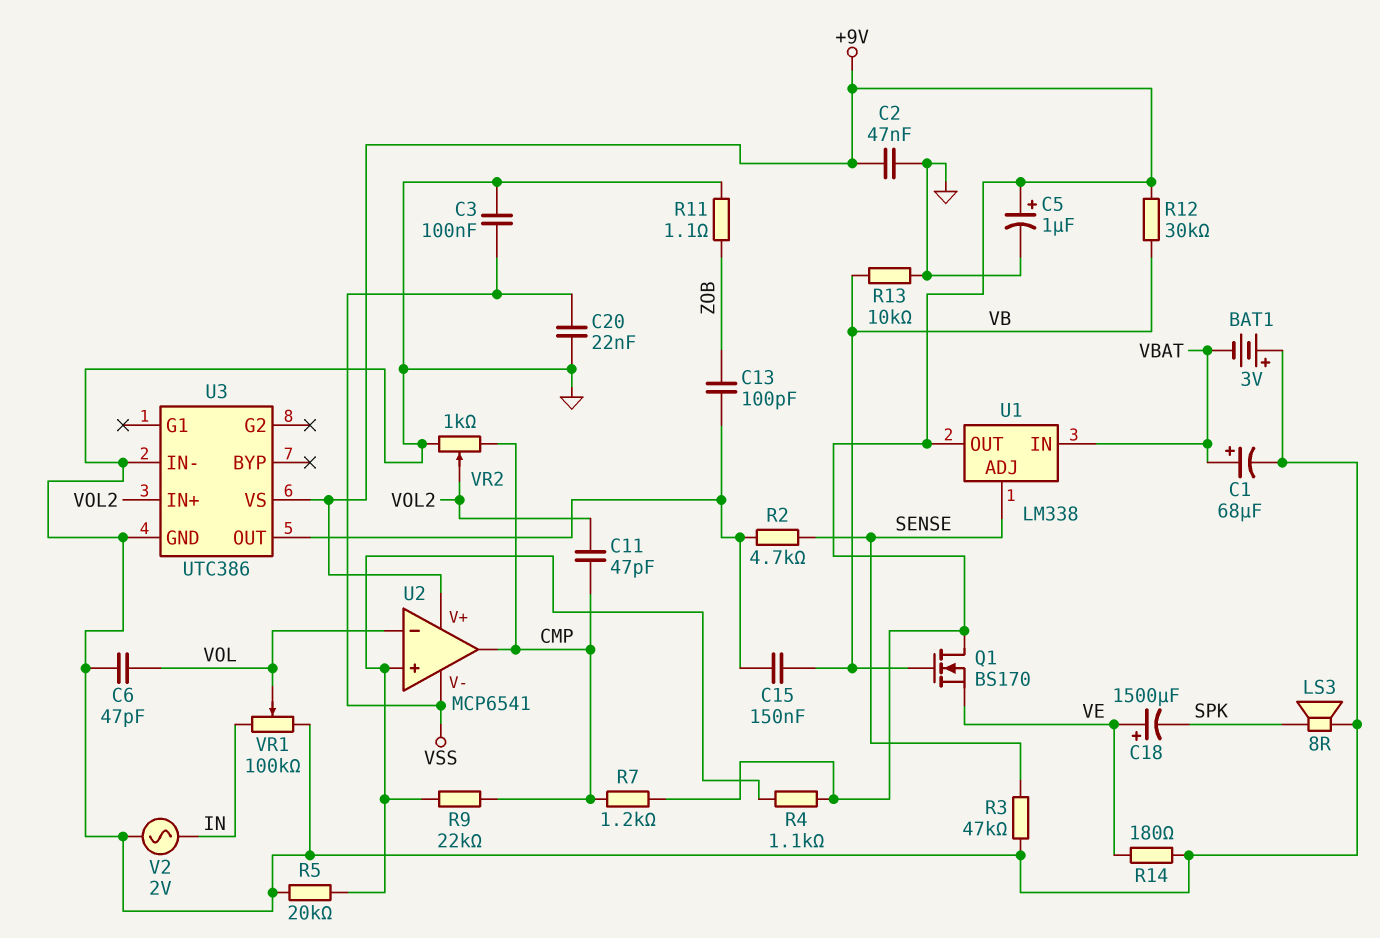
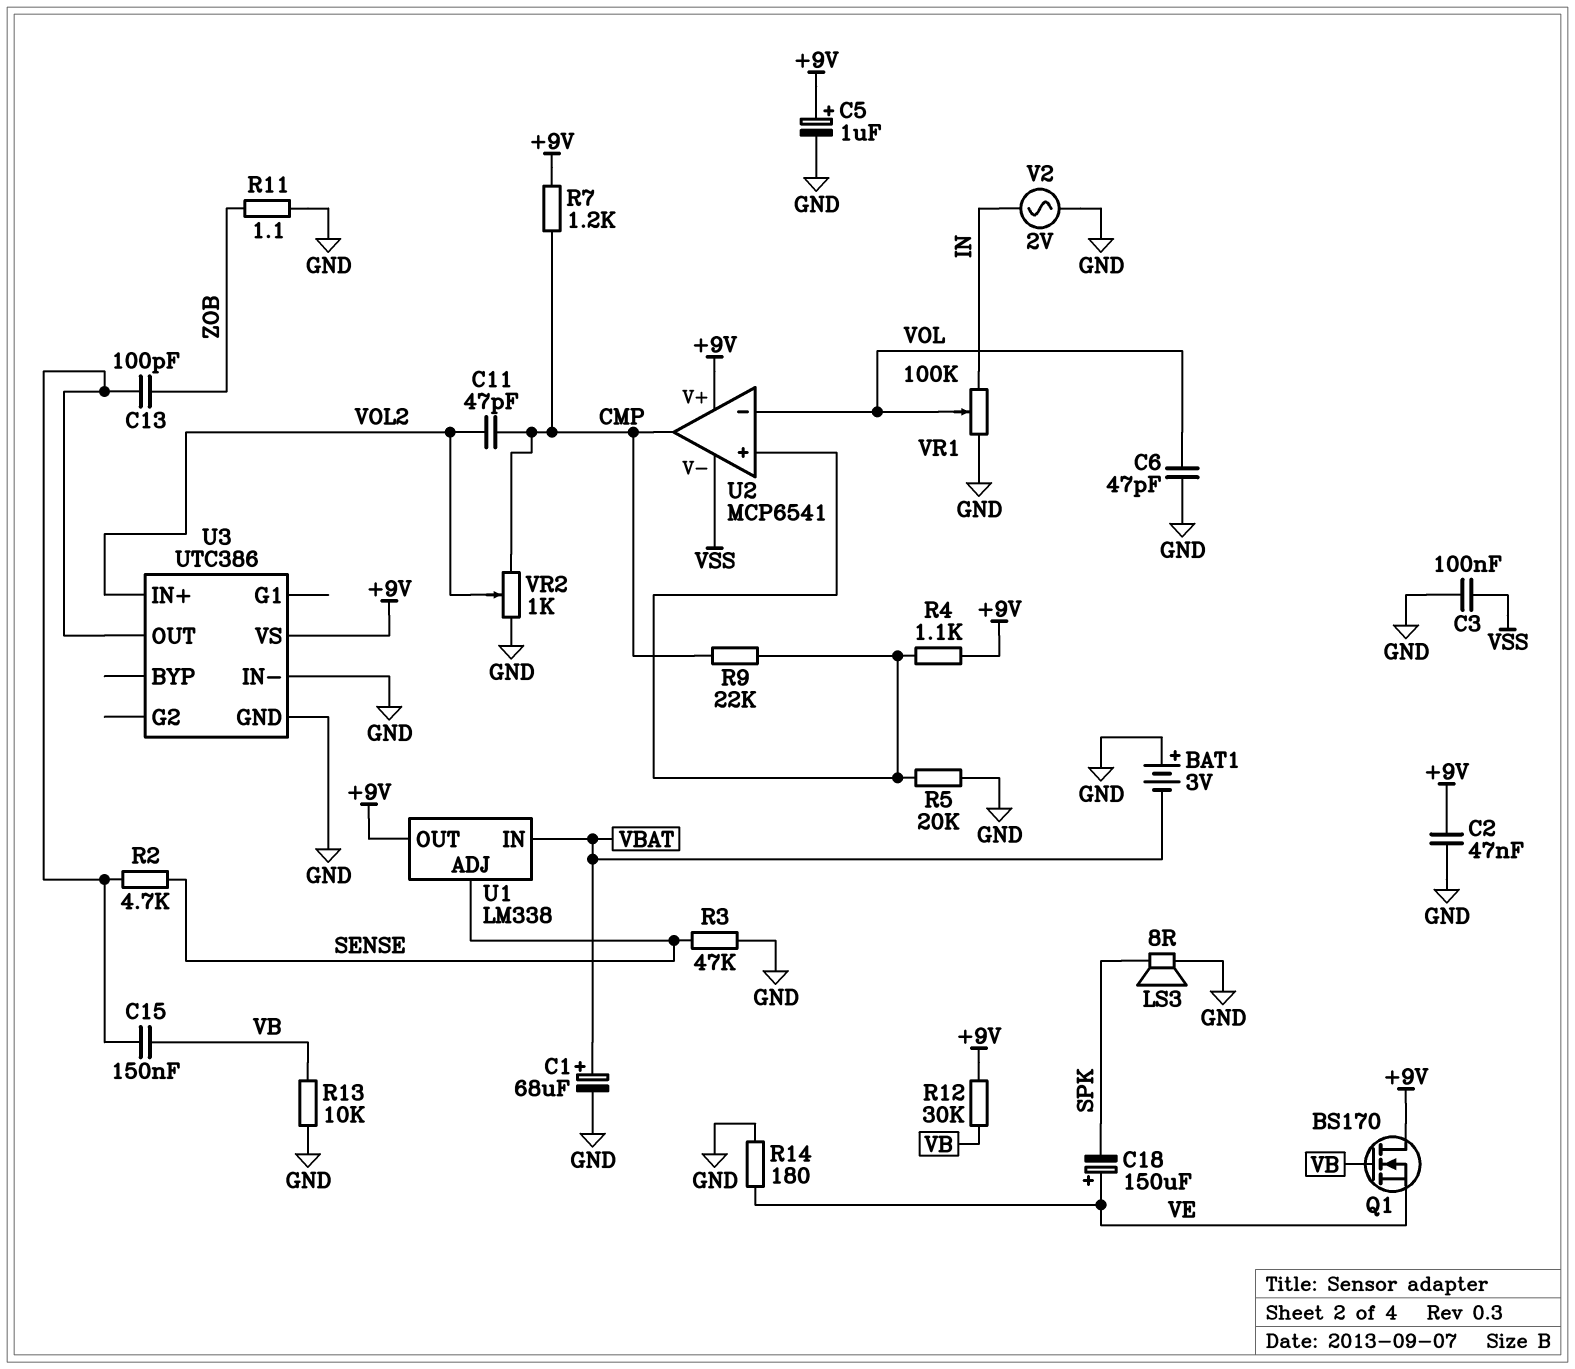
C18: 1500uF (plus VE, minus SPK) -> 150uF (plus VE, minus SPK)
C20: 22nF (GND, VSS) -> none

